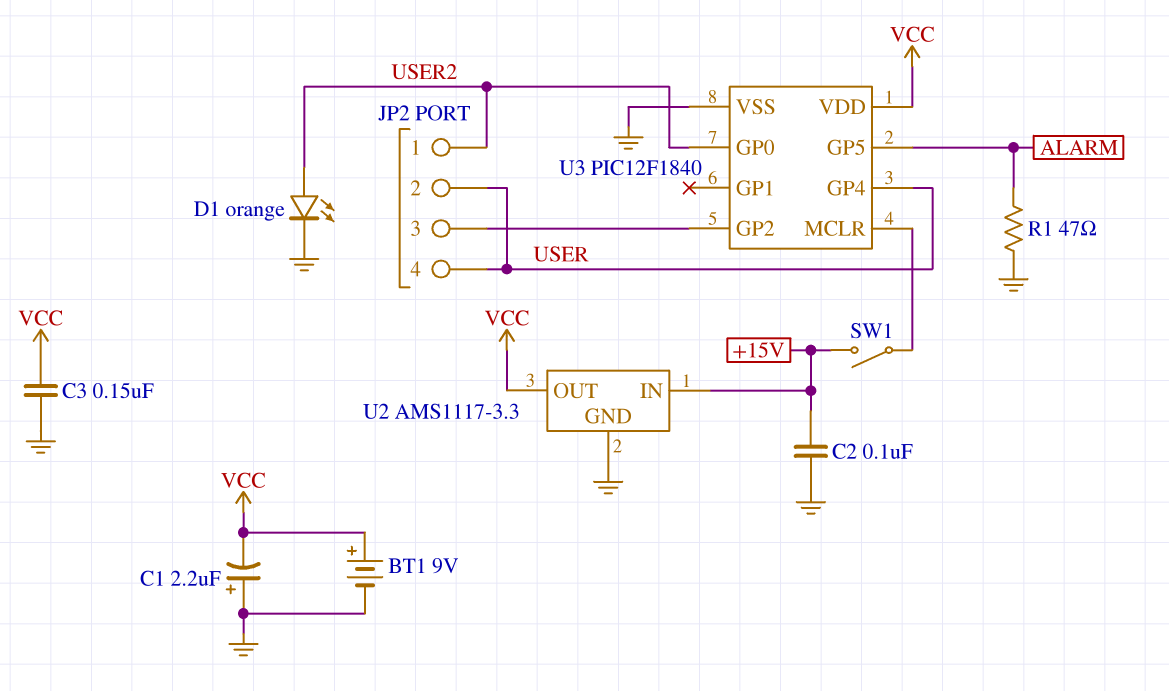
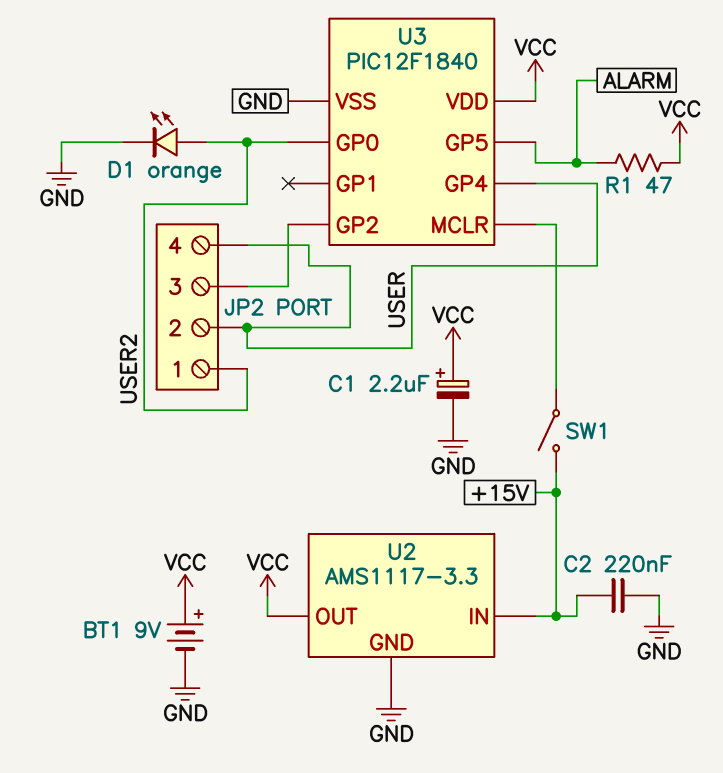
C1: 2.2uF (plus GND, minus VCC) -> 2.2uF (plus VCC, minus GND)
C2: 100nF (+15V, GND) -> 220nF (+15V, GND)
C3: 150nF (GND, VCC) -> none
R1: 47 (ALARM, GND) -> 47 (ALARM, VCC)

